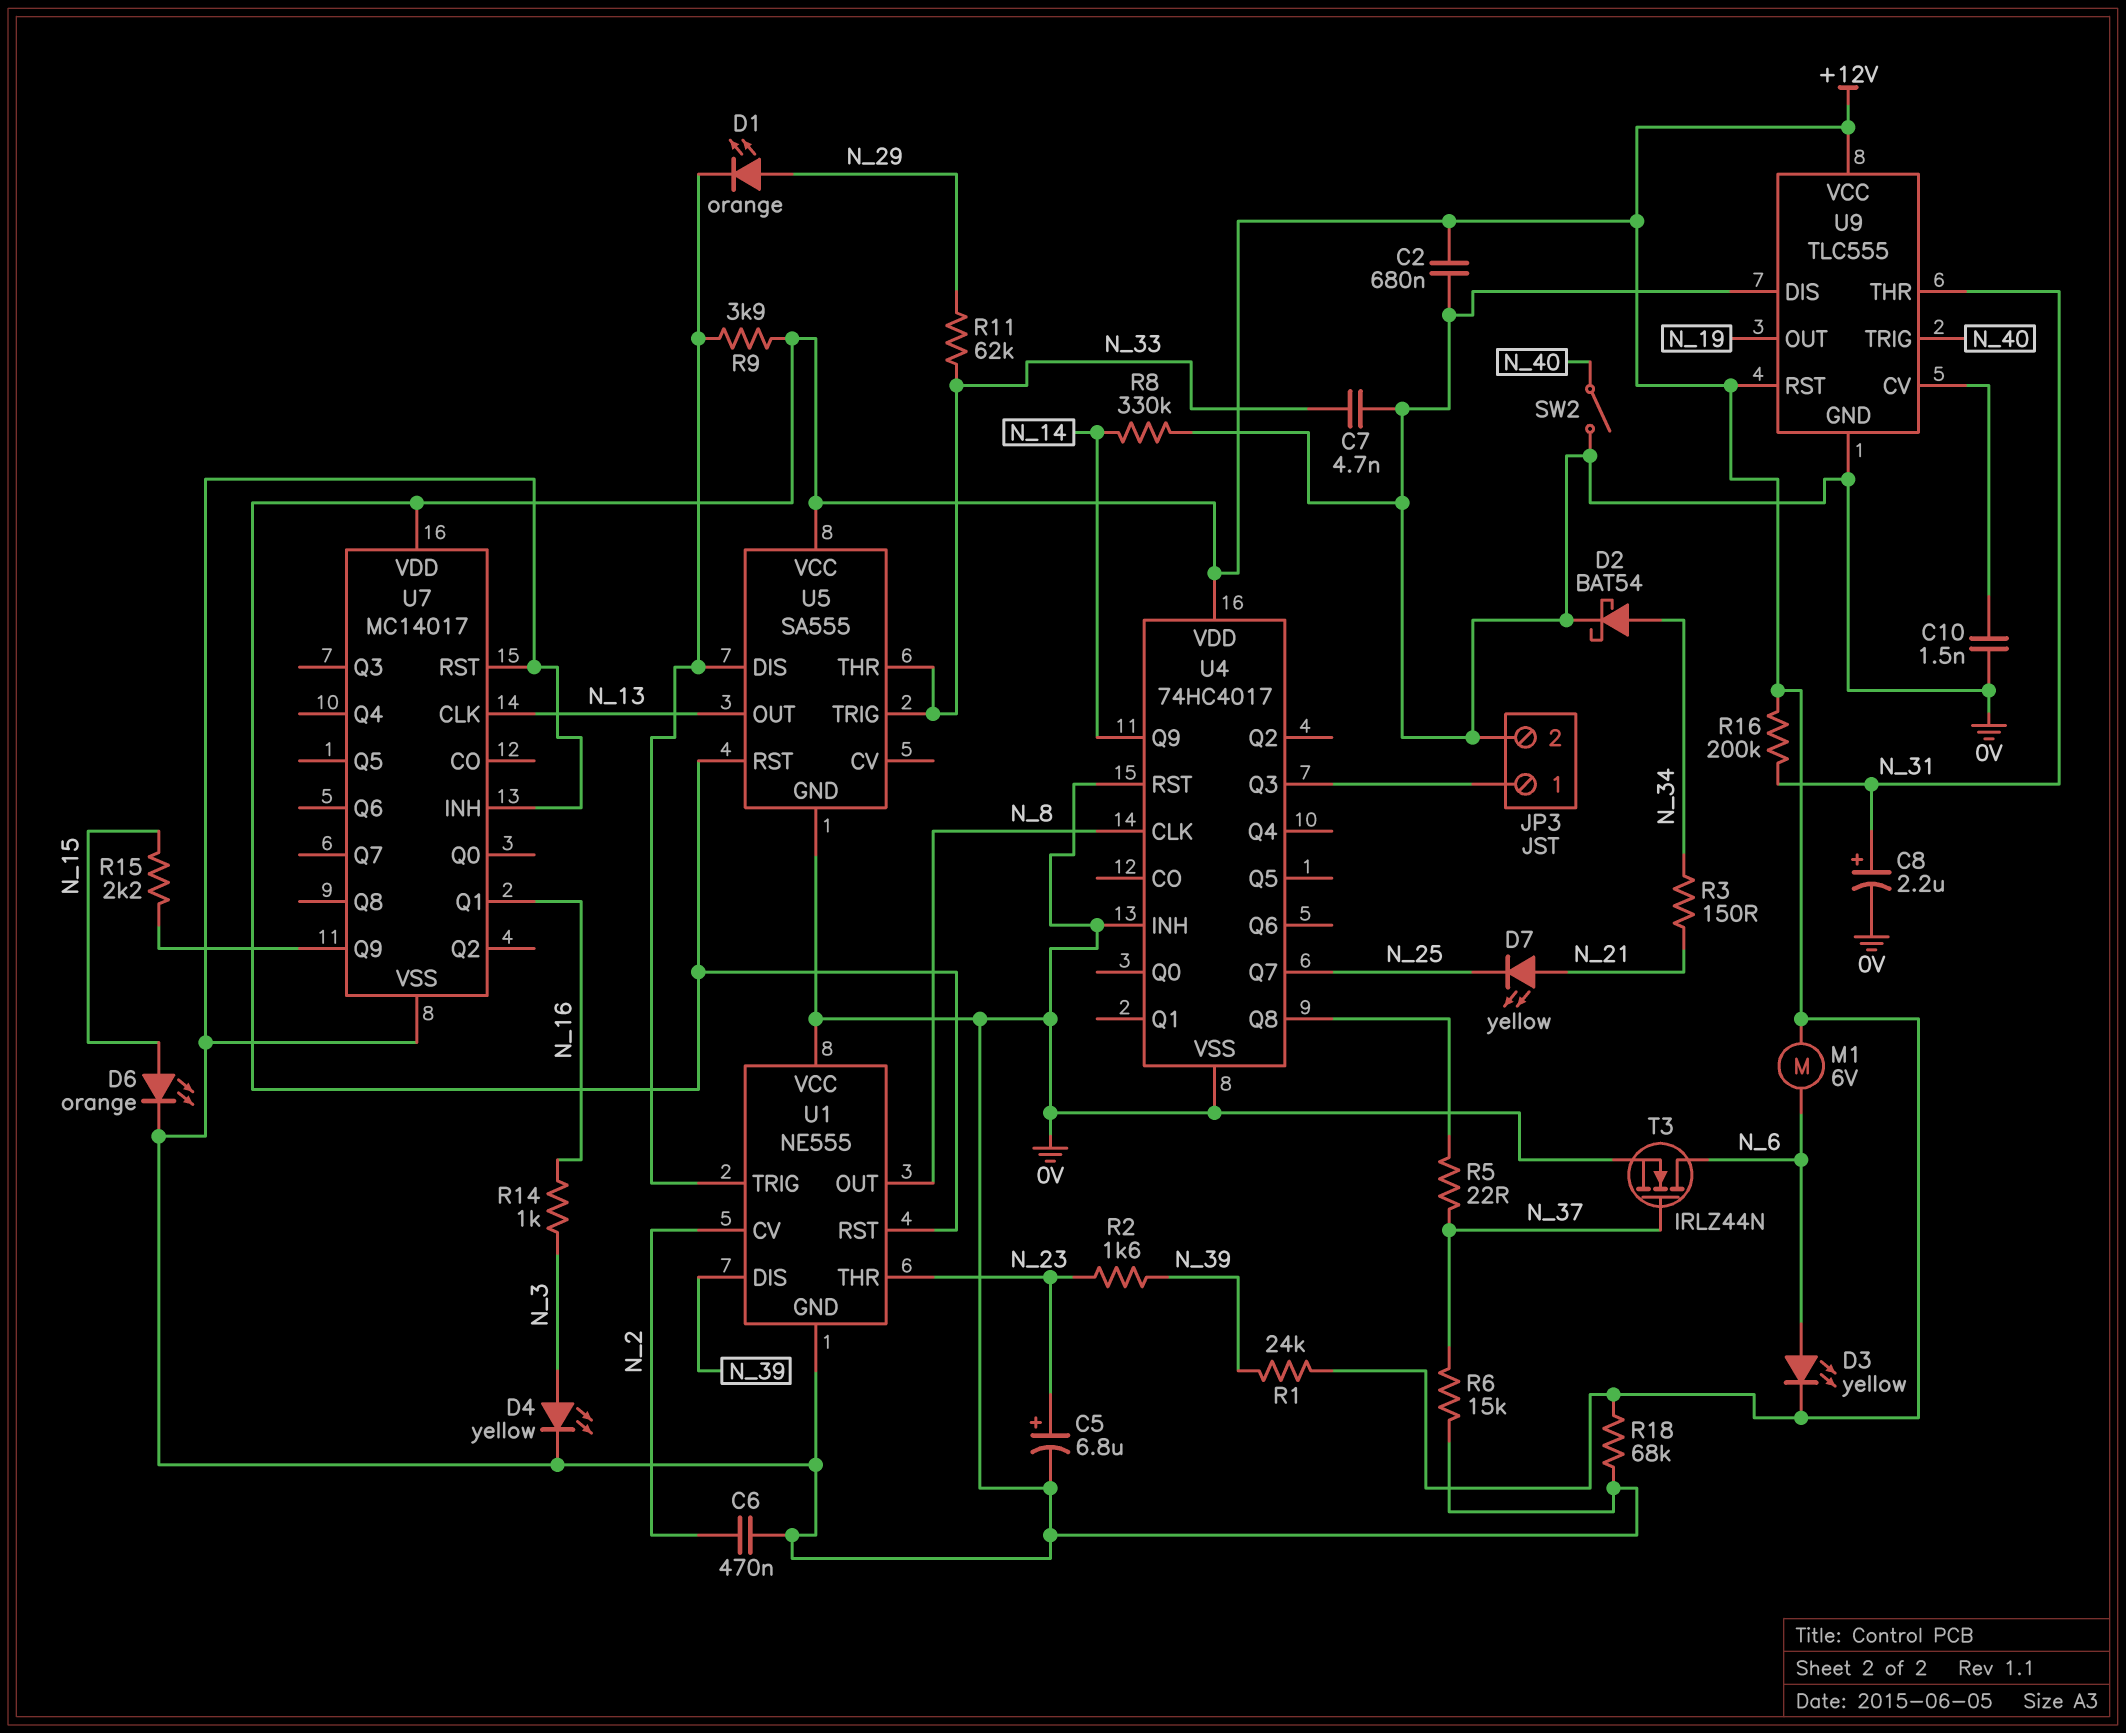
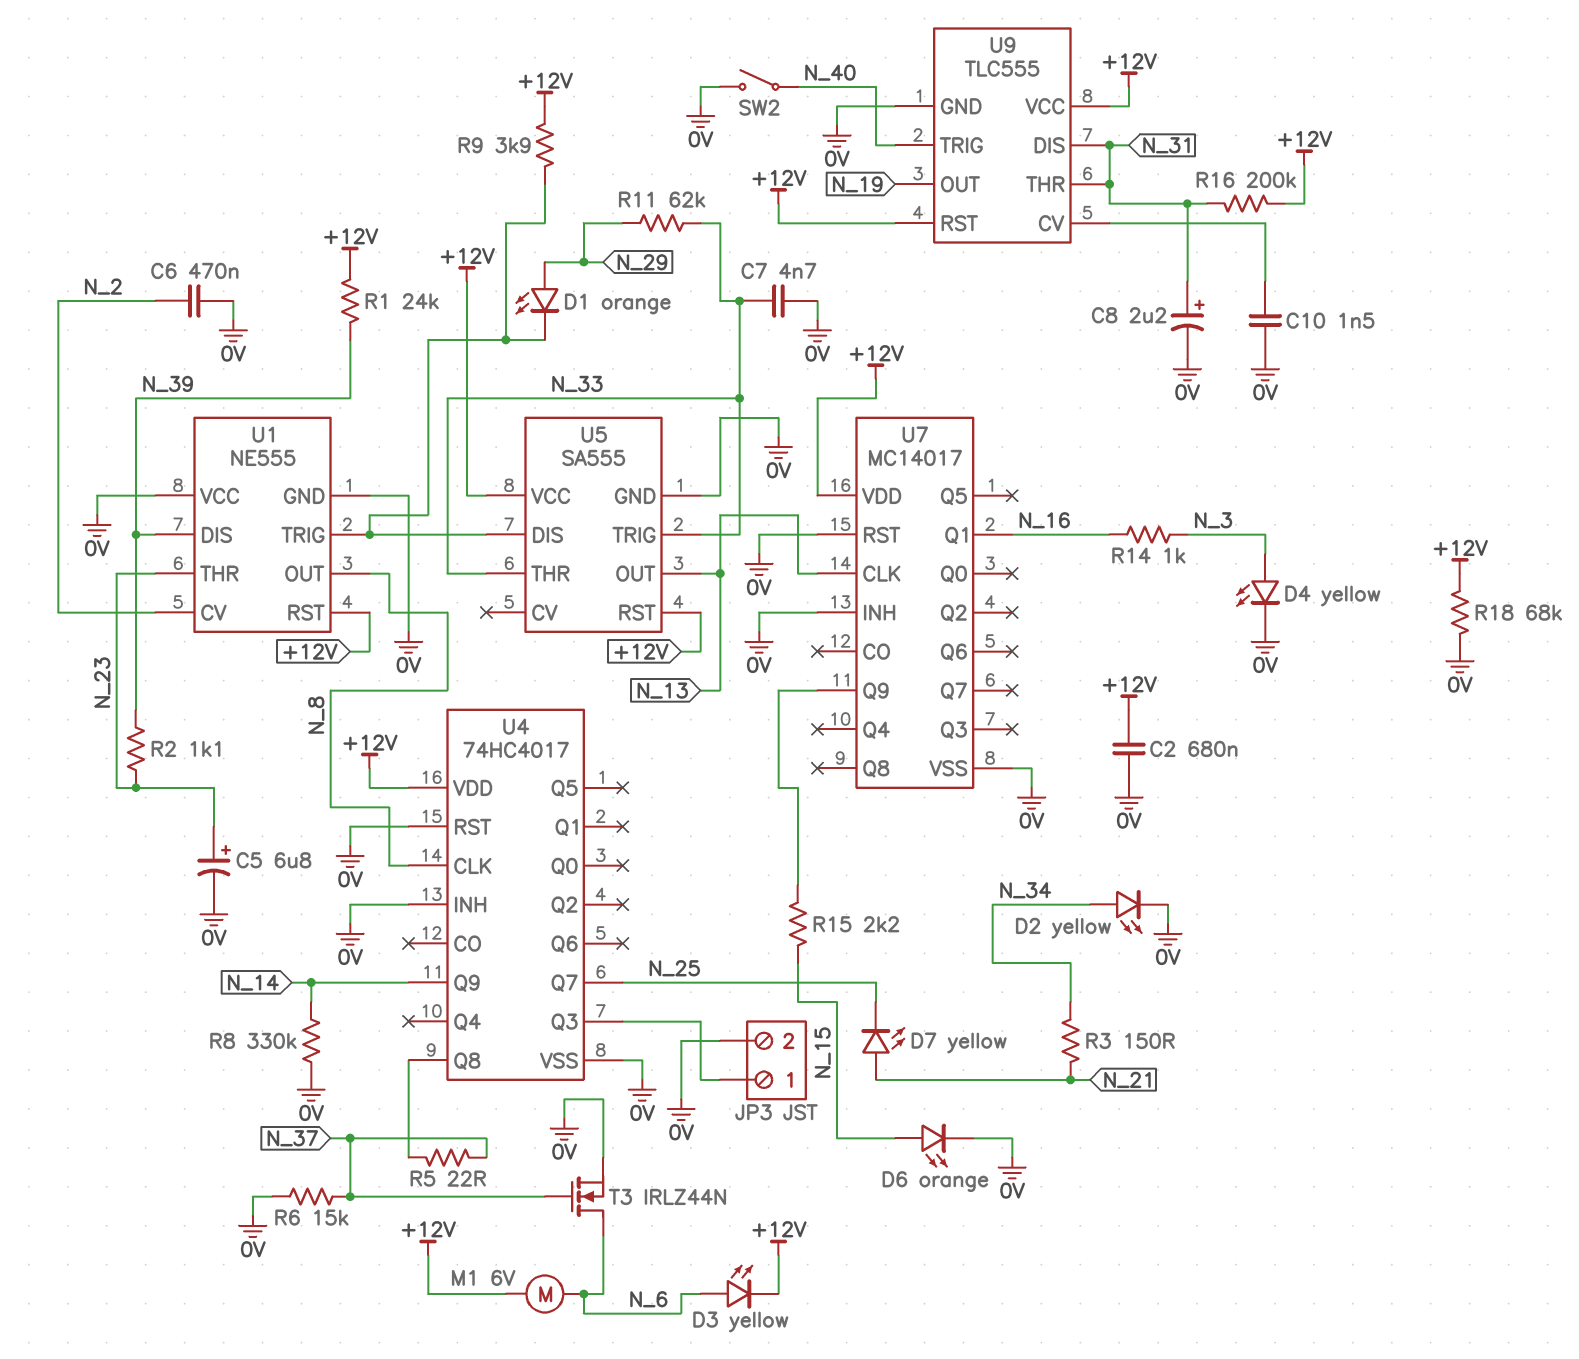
D2: schottky BAT54 (A N_34, K 0V) -> LED yellow (A N_34, K 0V)
R2: 1.6k (N_23, N_39) -> 1.1k (N_23, N_39)
U9 pin DIS: 0V -> N_31

